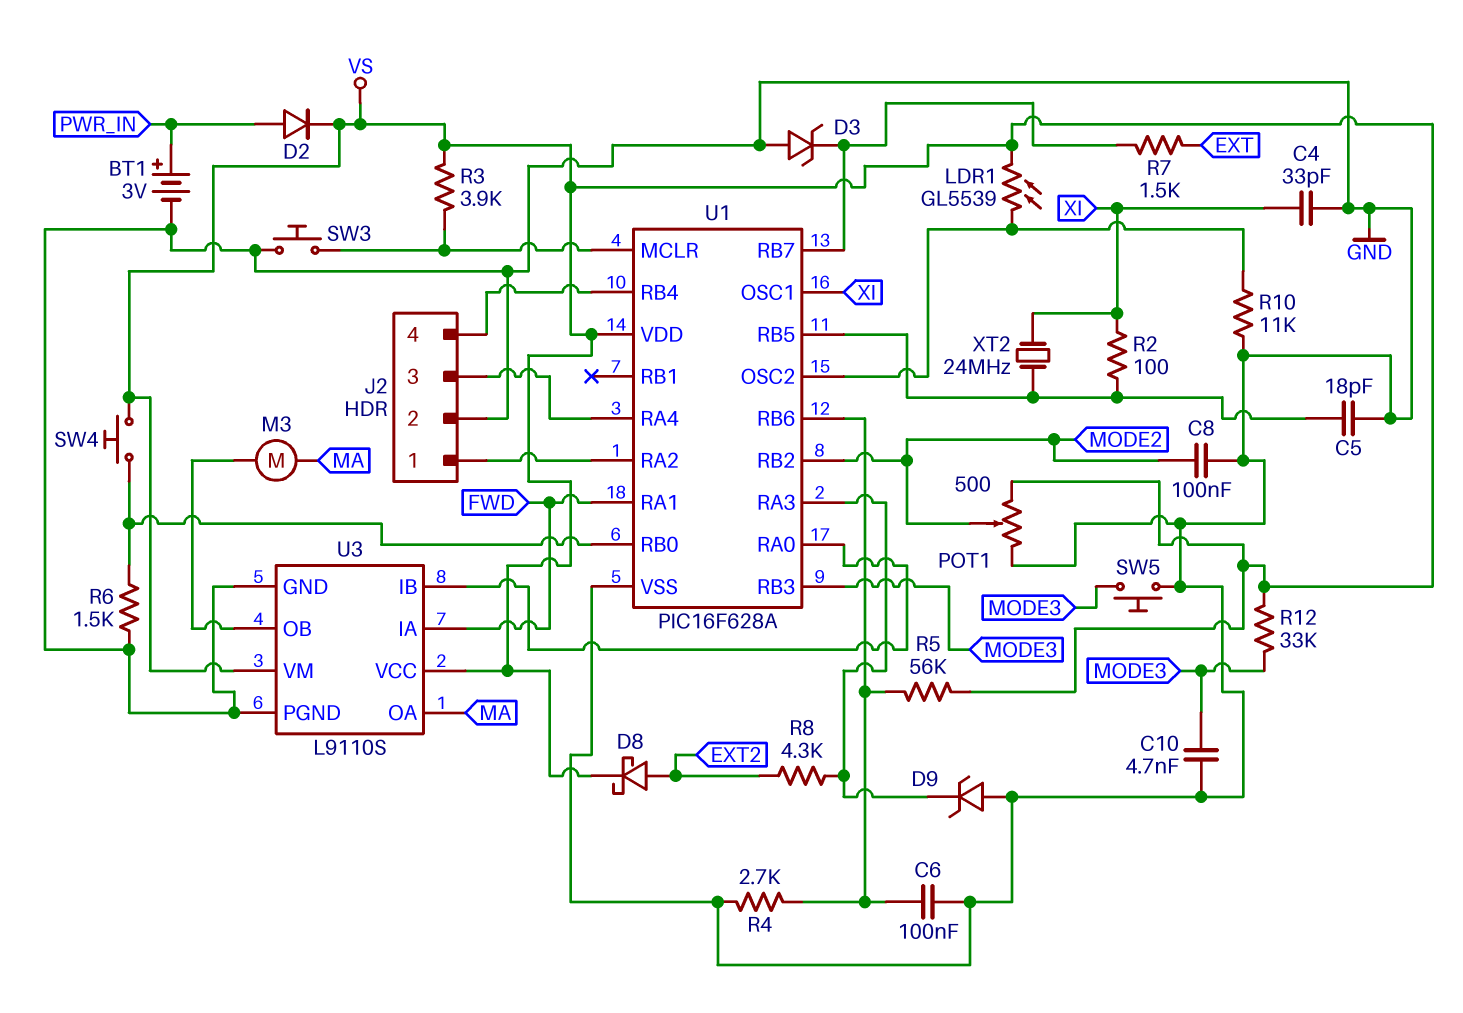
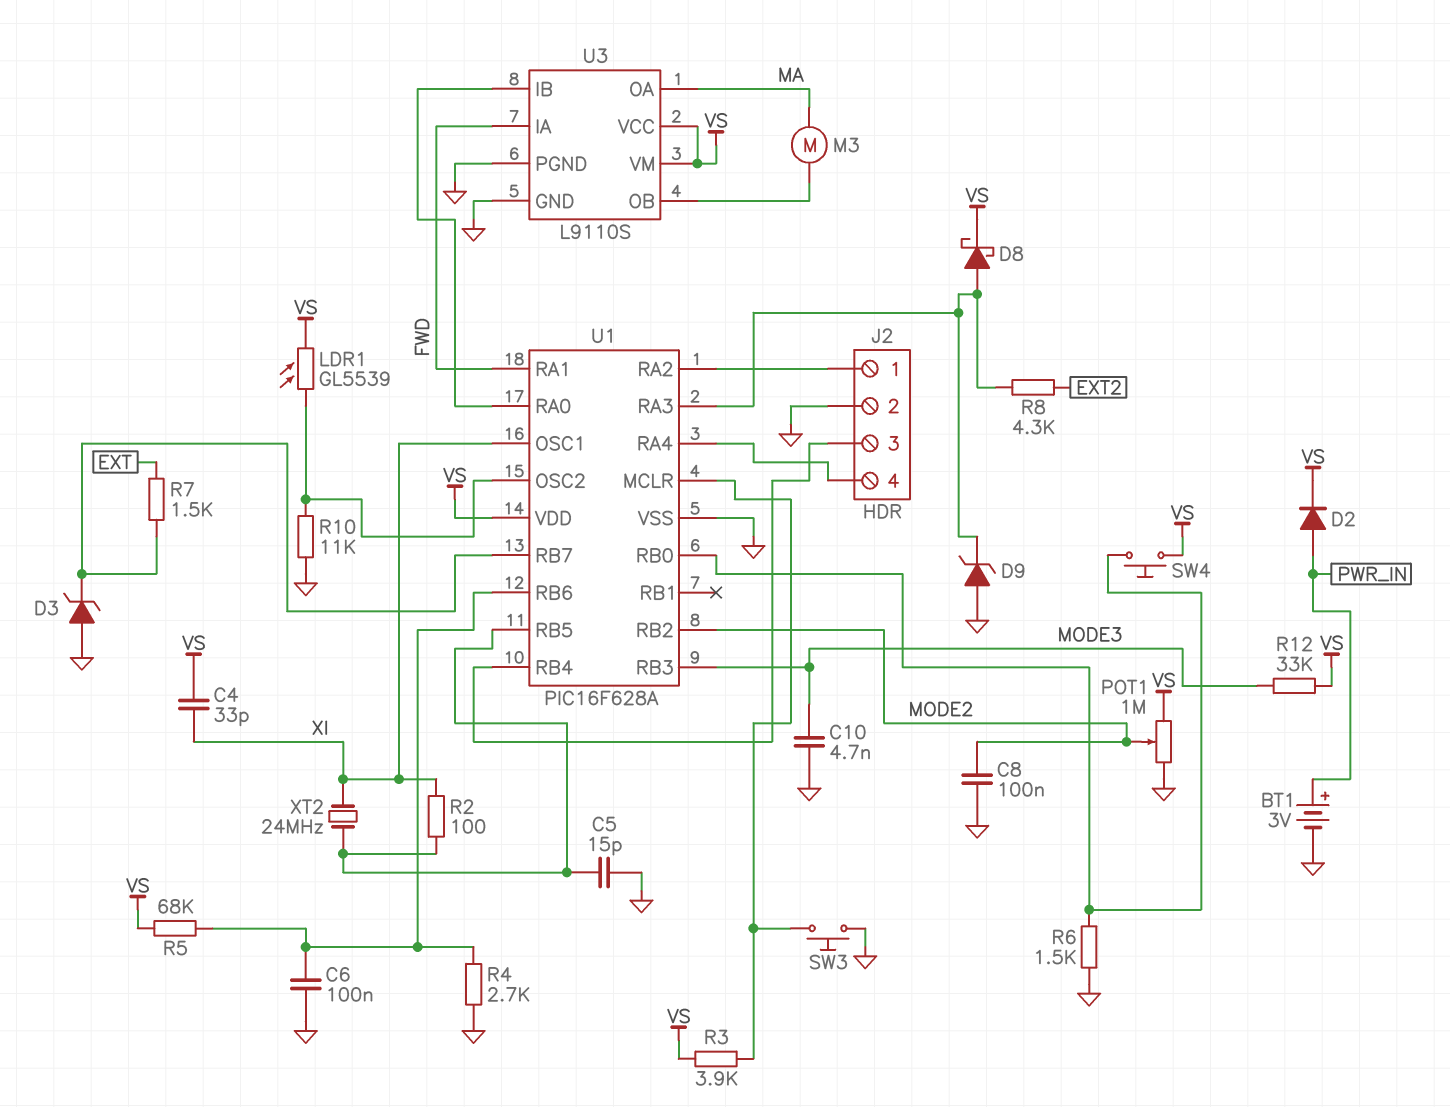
C4: 33pF (GND, XI) -> 33pF (VS, XI)
C5: 18pF (GND, U1/RB5) -> 15pF (GND, U1/RB5)
D8: schottky (A EXT2, K VS) -> schottky (A U1/RA3, K VS)
POT1: 500 (GND, VS, wiper MODE2) -> 1M (GND, VS, wiper MODE2)
R5: 56k (U1/RB6, VS) -> 68k (U1/RB6, VS)
SW5: button (GND, MODE3) -> none
U1 pin RA4: J2/3 -> J2/4
U1 pin RB4: J2/4 -> J2/3

